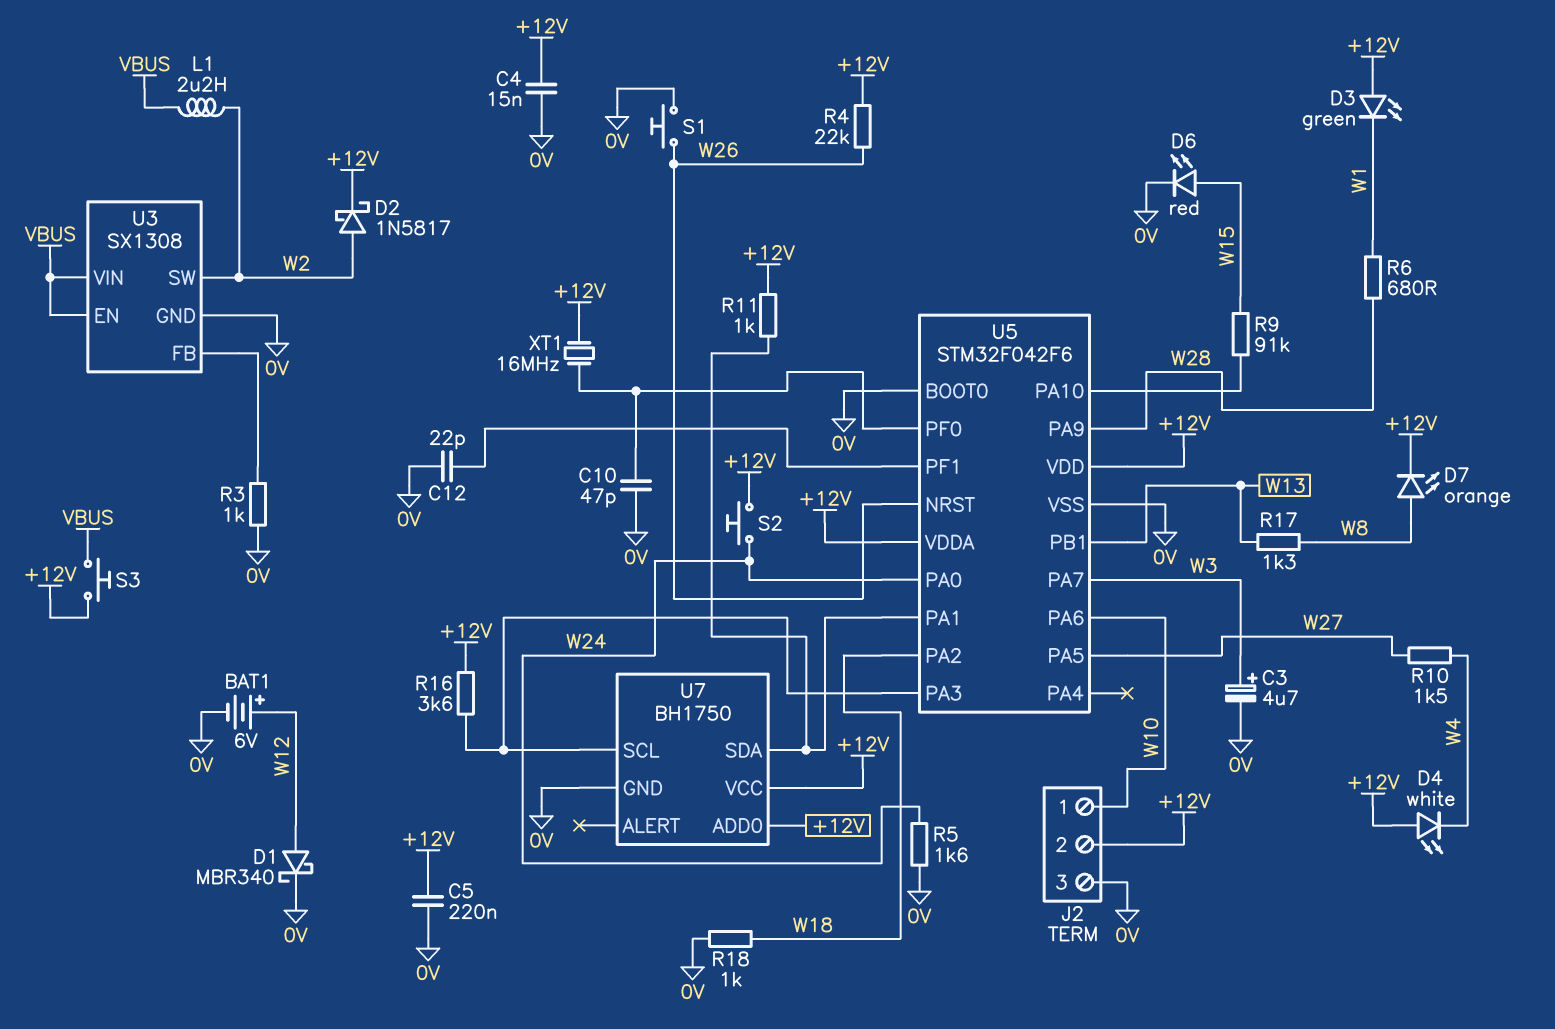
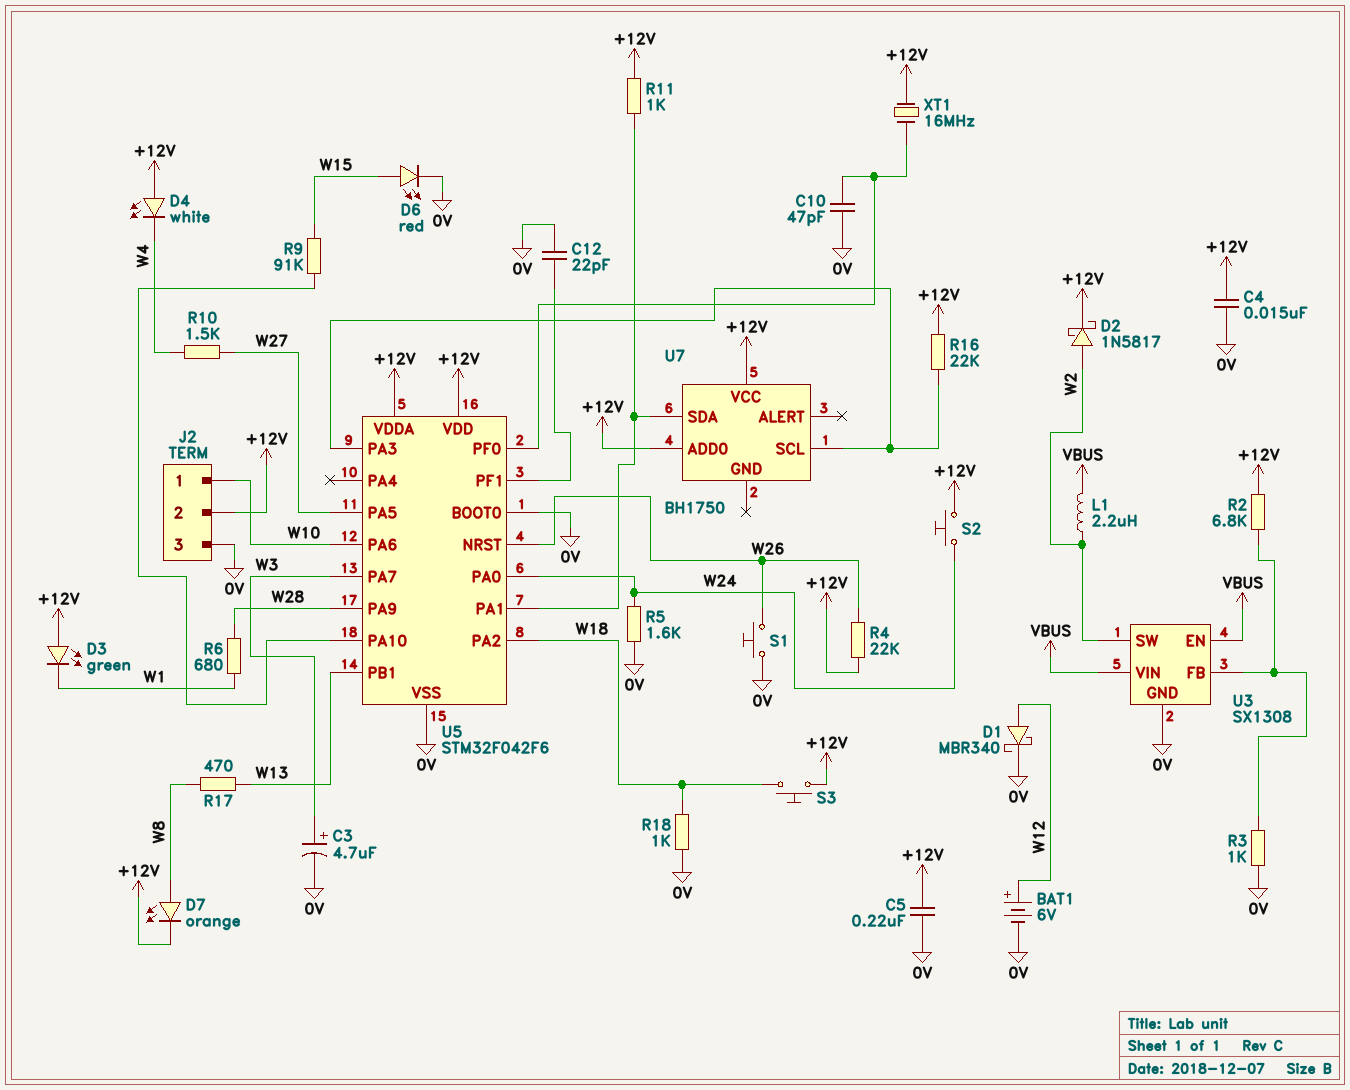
R2: none -> 6.8k (+12V, U3/FB)
R16: 3.6k (+12V, U5/PA3) -> 22k (+12V, U5/PA3)
R17: 1.3k (W8, W13) -> 470 (W8, W13)
S3: button (+12V, VBUS) -> button (+12V, W18)
U7 pin GND: 0V -> none

